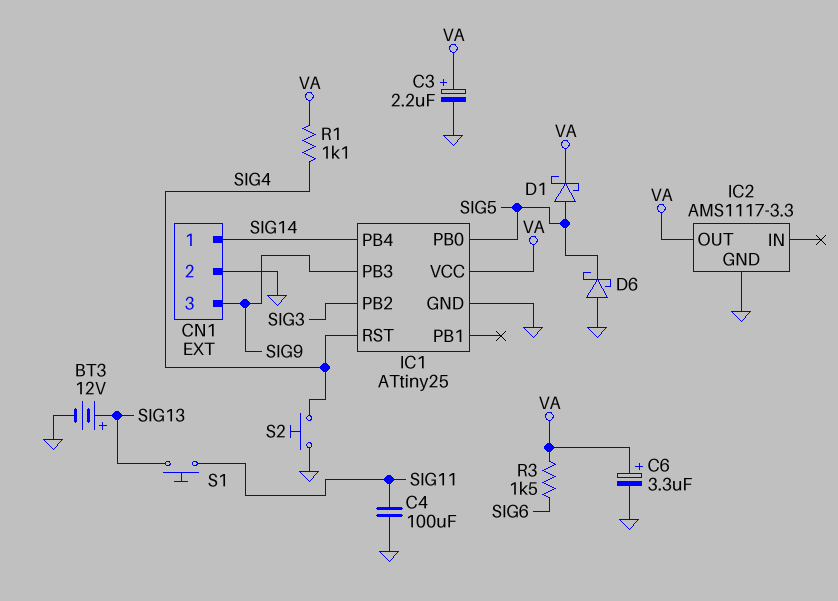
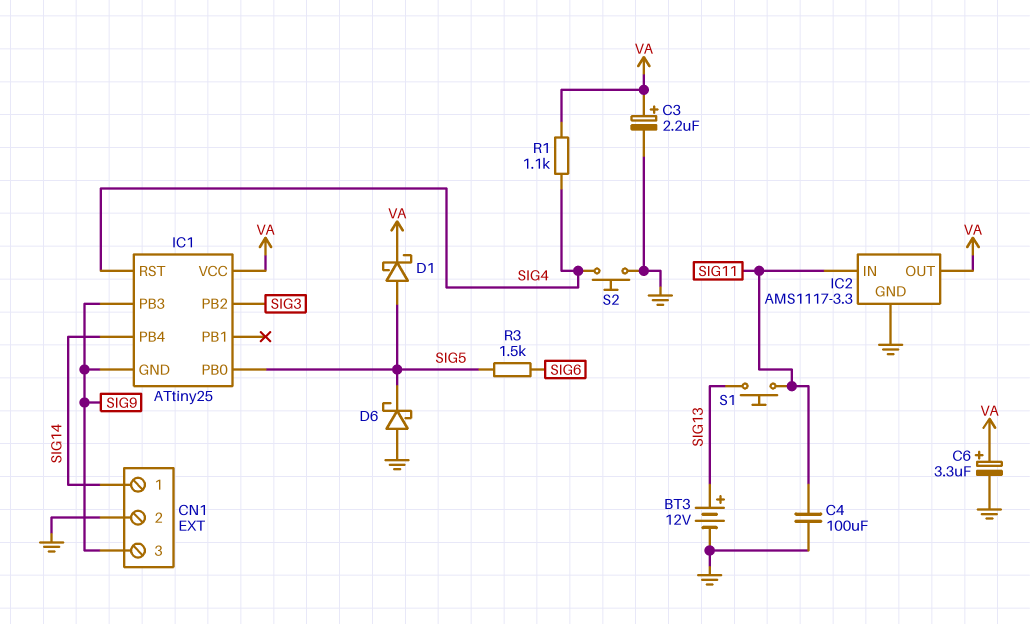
IC1 pin GND: GND -> SIG9
IC2 pin IN: none -> SIG11
R3: 1.5k (SIG6, VA) -> 1.5k (SIG5, SIG6)

